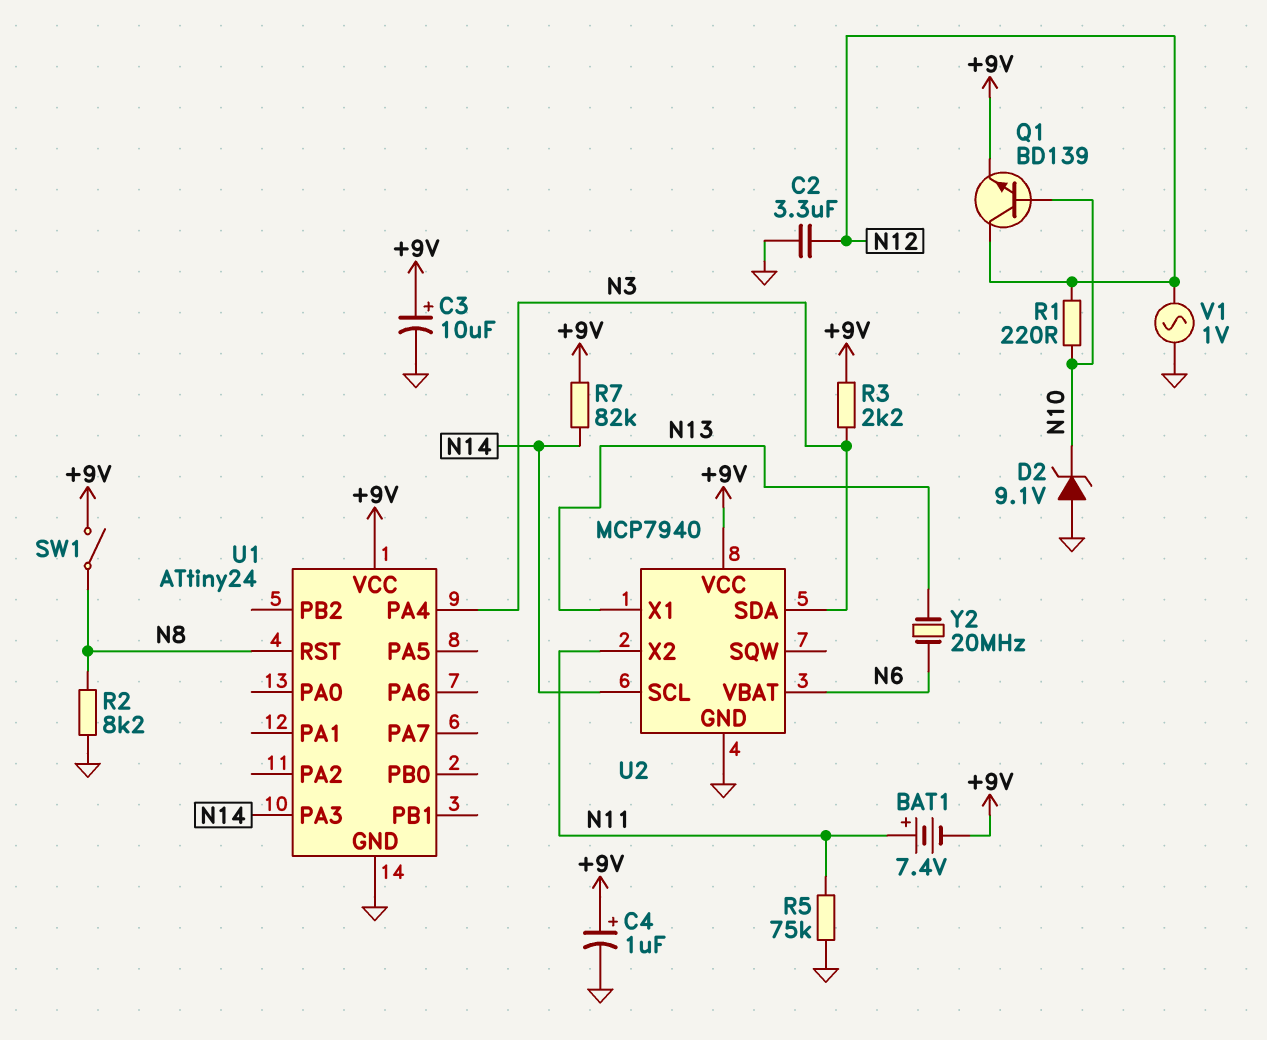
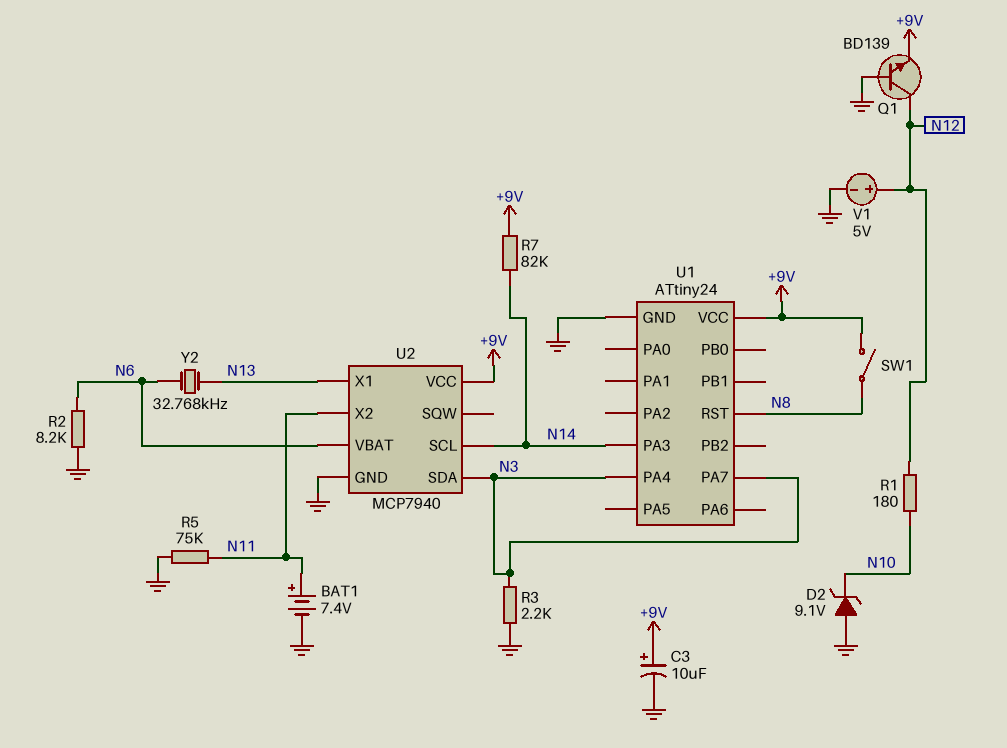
BAT1: 7.4V (plus N11, minus +9V) -> 7.4V (plus N11, minus GND)
C2: 3.3uF (GND, N12) -> none
C4: 1uF (plus +9V, minus GND) -> none
Q1: NPN BD139 (B N10, C N12, E +9V) -> NPN BD139 (B GND, C N12, E +9V)
R1: 220 (N10, N12) -> 180 (N10, N12)
R2: 8.2k (GND, N8) -> 8.2k (GND, N6)
R3: 2.2k (+9V, N3) -> 2.2k (GND, N3)
U1 pin PA7: none -> N3
V1: AC 1V (GND, N12) -> 5V (plus N12, minus GND)
Y2: 20MHz (N6, N13) -> 32.768kHz (N6, N13)

